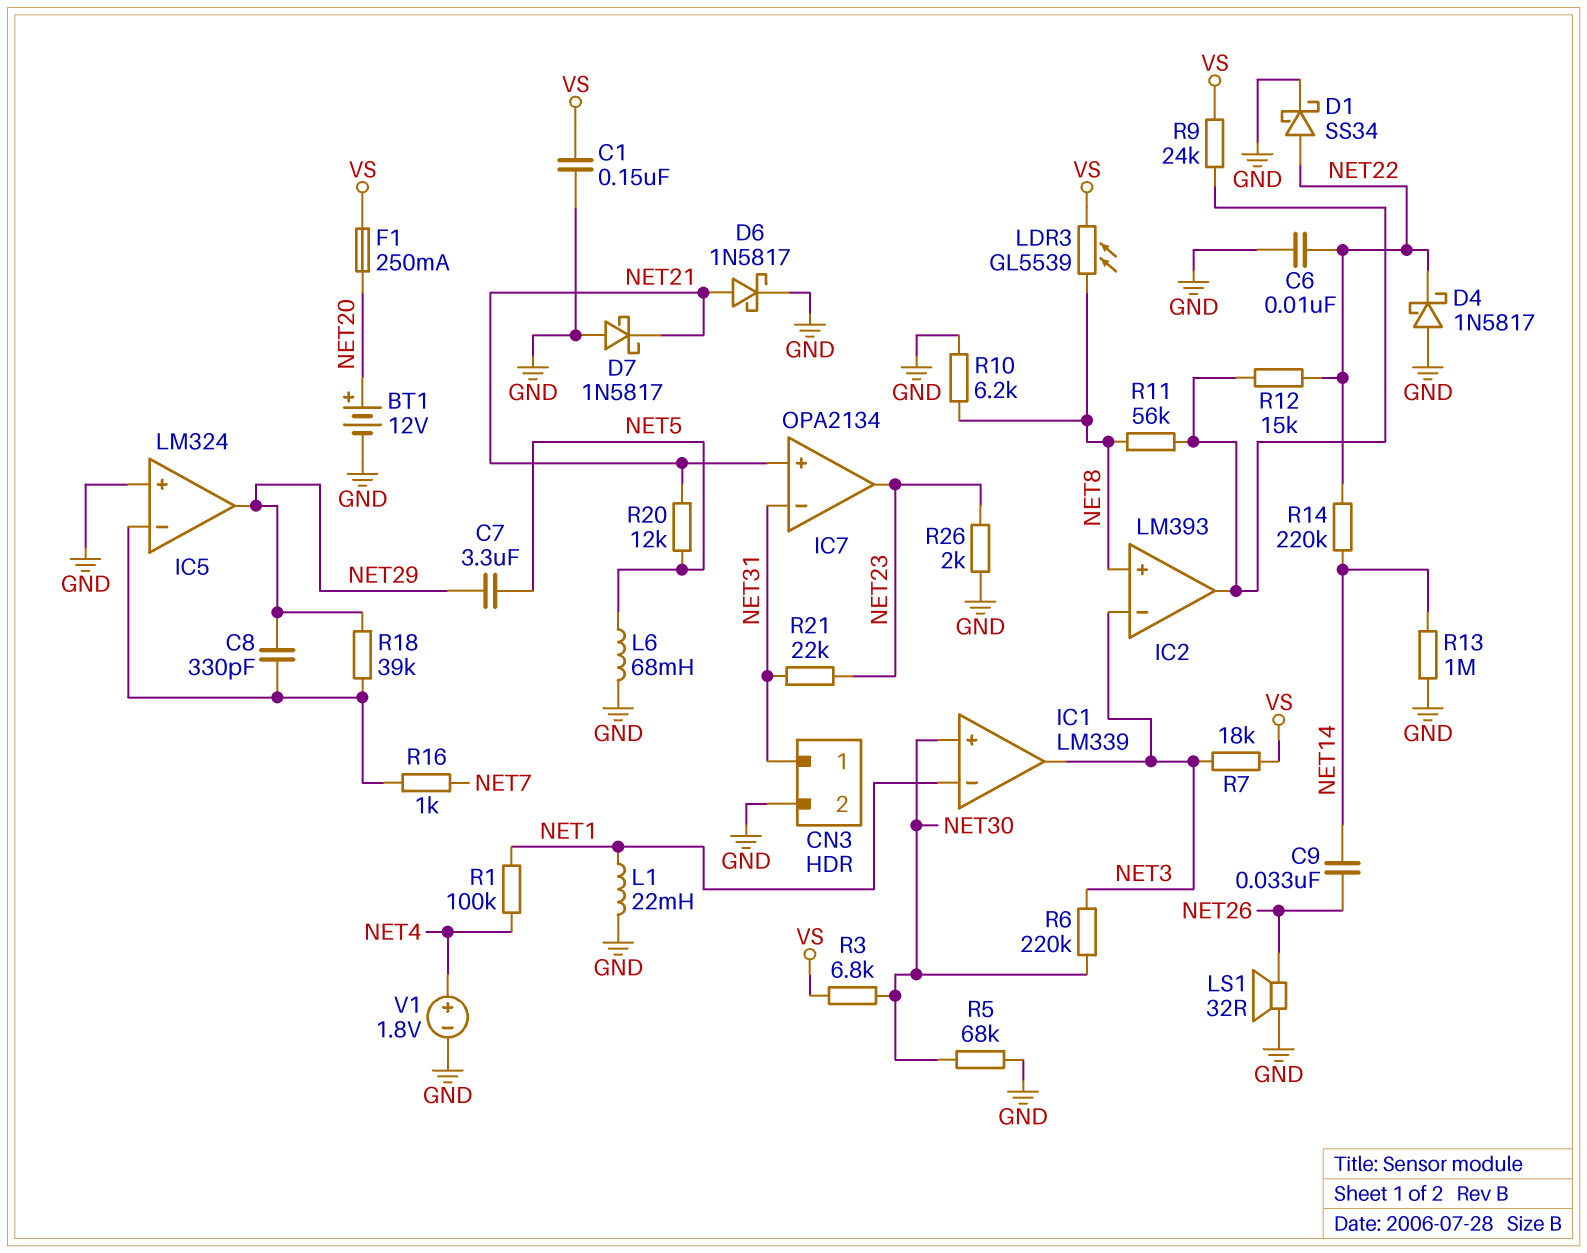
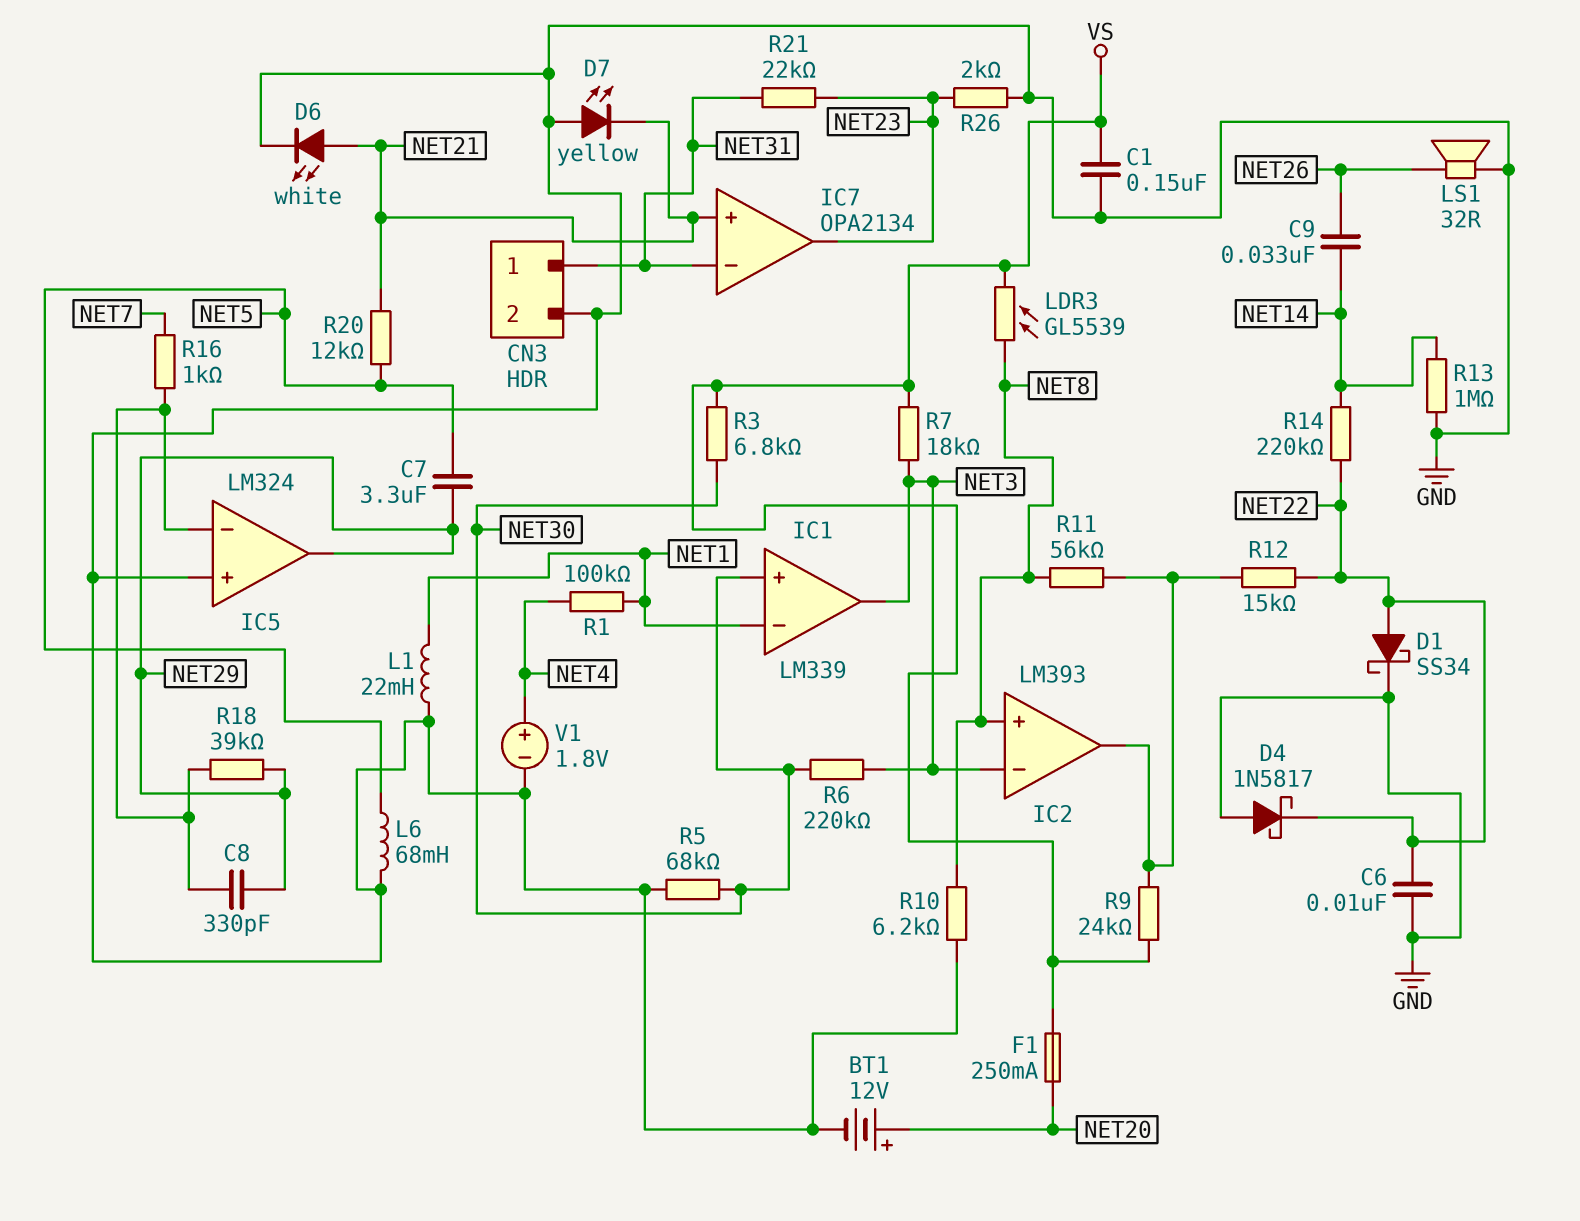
D6: schottky 1N5817 (A NET21, K GND) -> LED white (A NET21, K GND)
D7: schottky 1N5817 (A GND, K NET21) -> LED yellow (A GND, K NET21)

